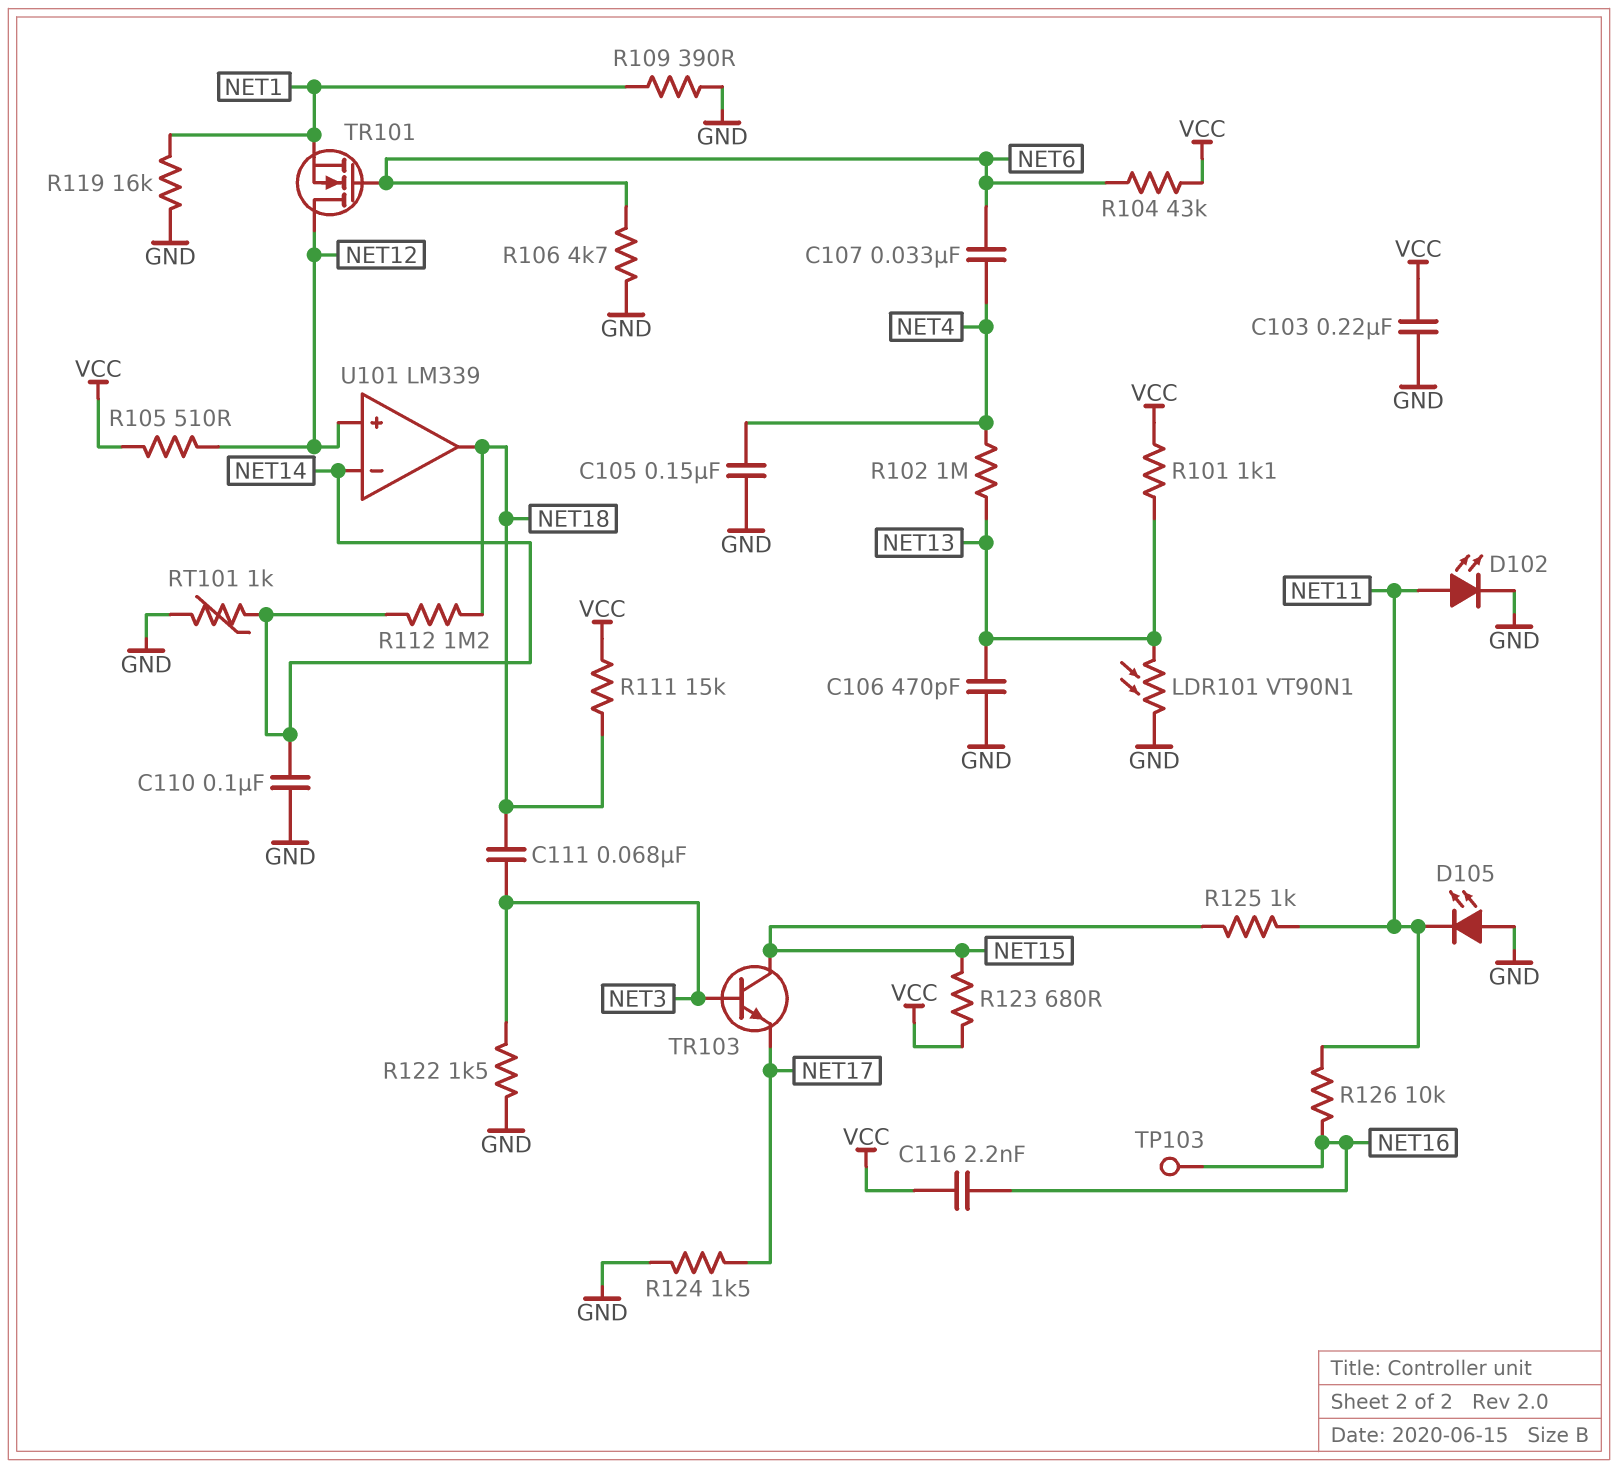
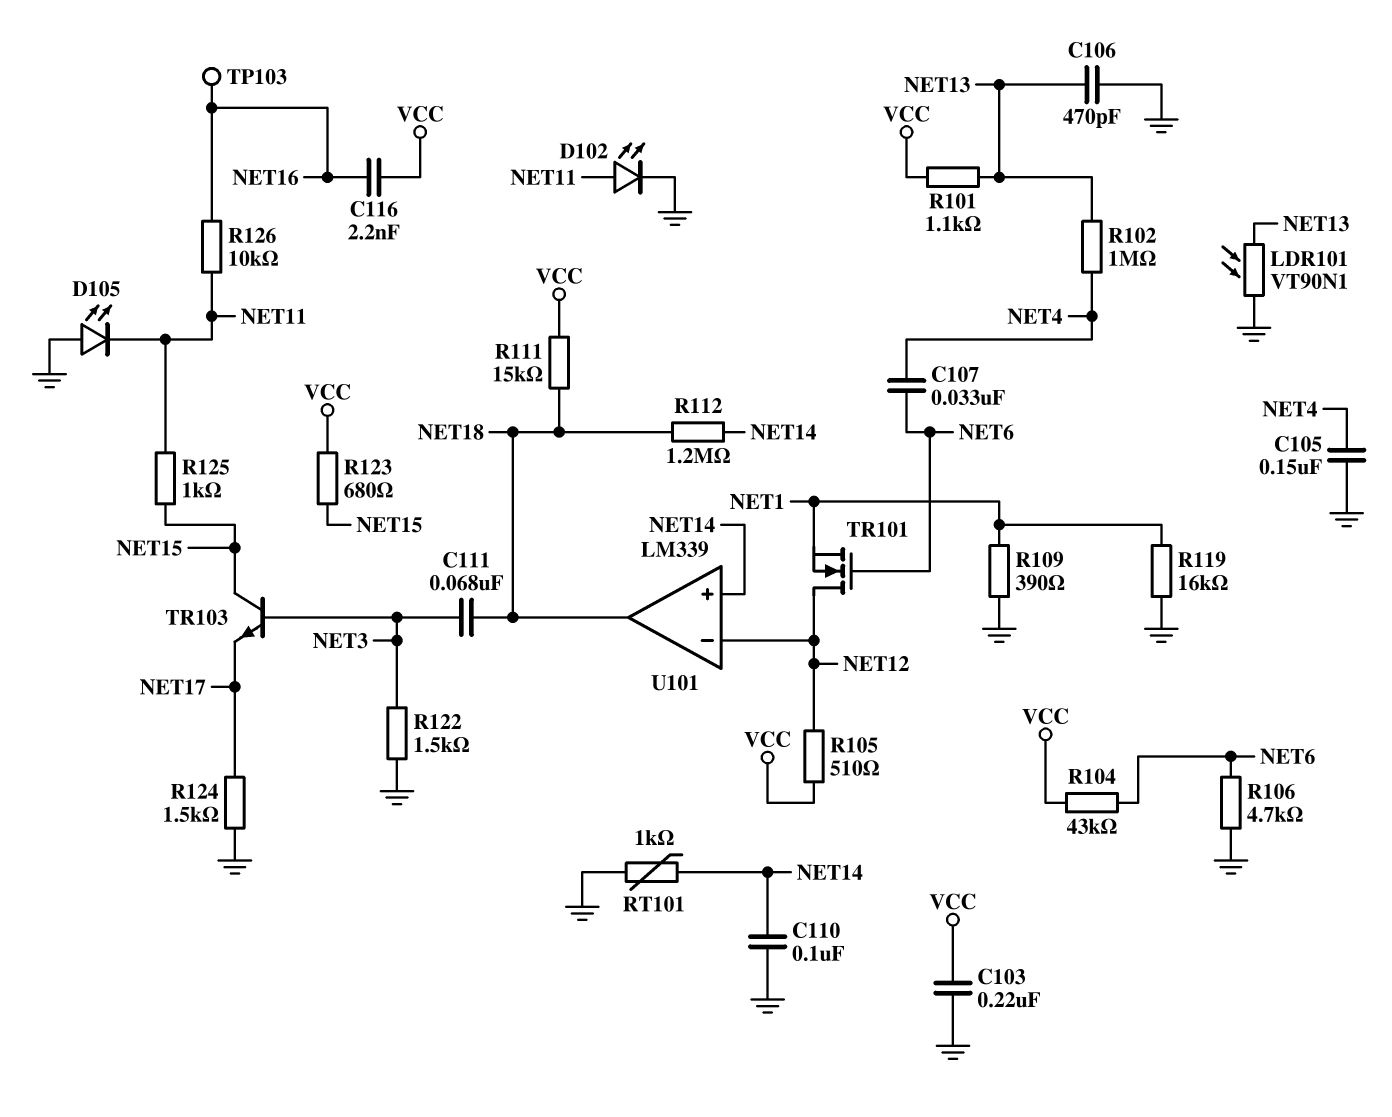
U101 pin in+: NET12 -> NET14
U101 pin in-: NET14 -> NET12

